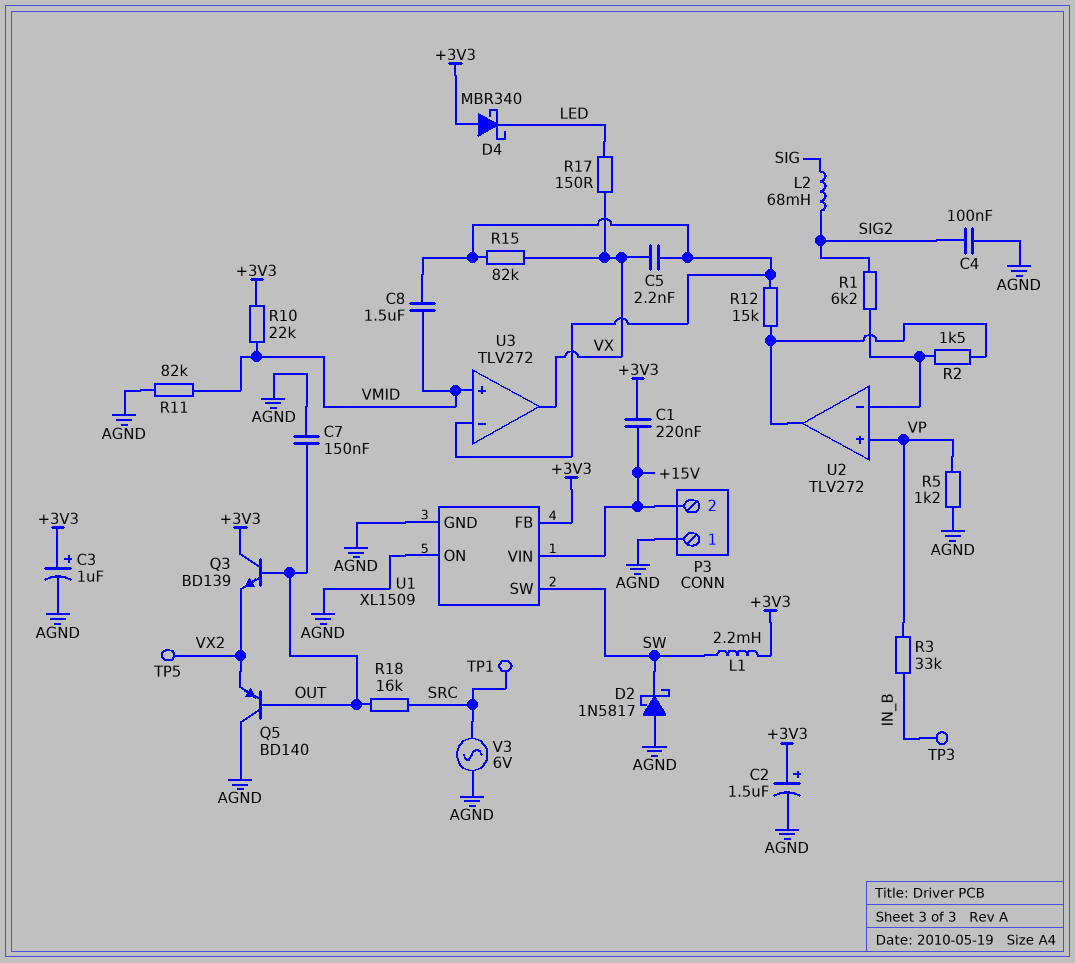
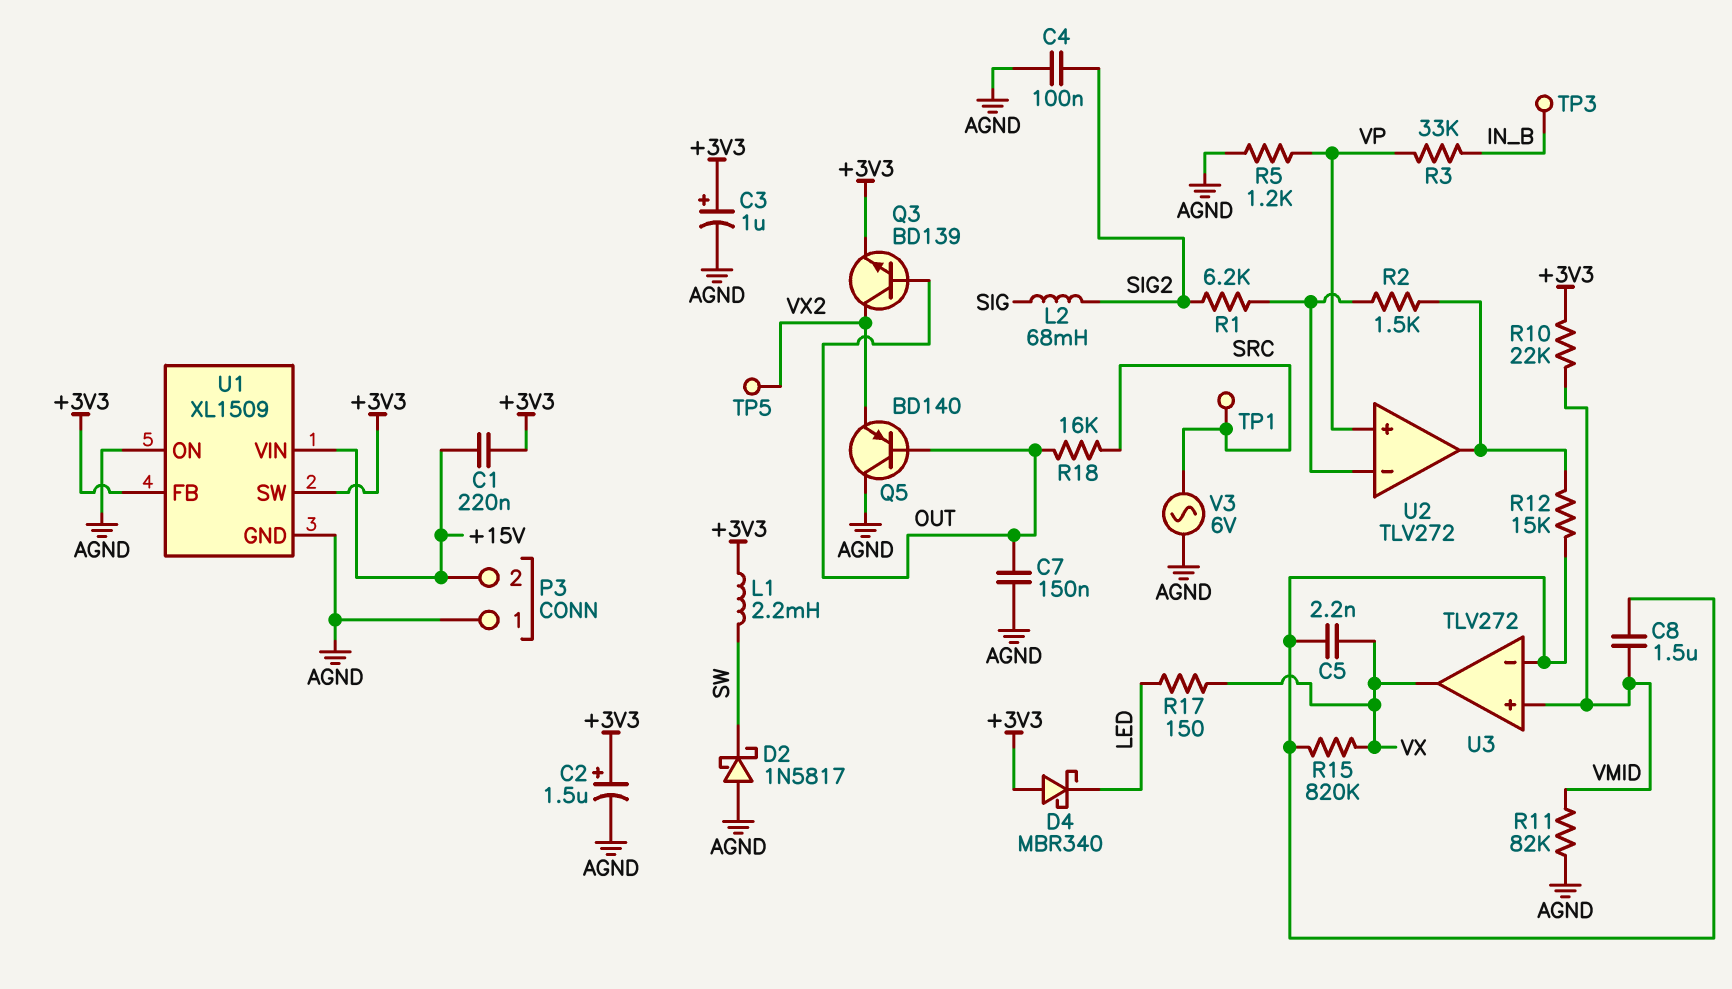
Q3: NPN BD139 (B OUT, C +3V3, E VX2) -> NPN BD139 (B OUT, C VX2, E +3V3)
R15: 82k (U3/in-, VX) -> 820k (U3/in-, VX)
U1 pin SW: SW -> +3V3

